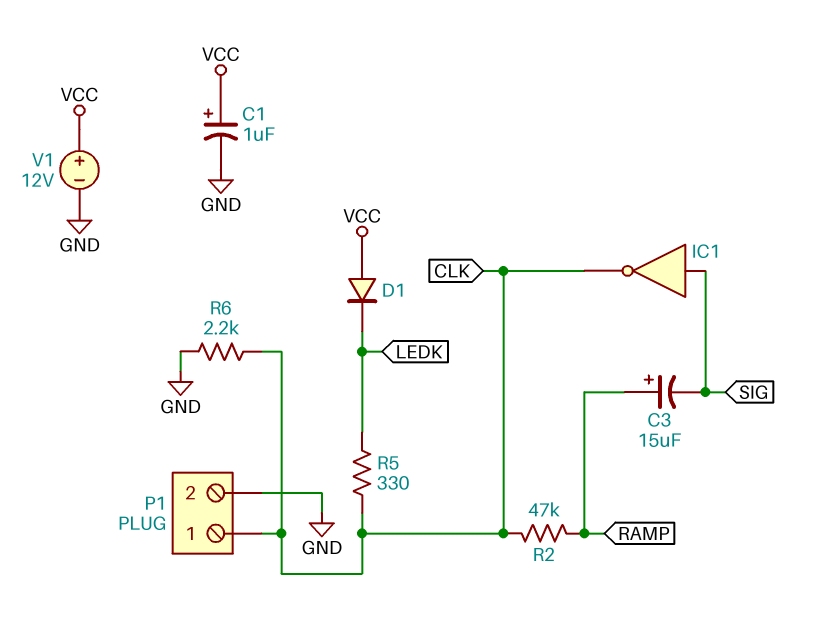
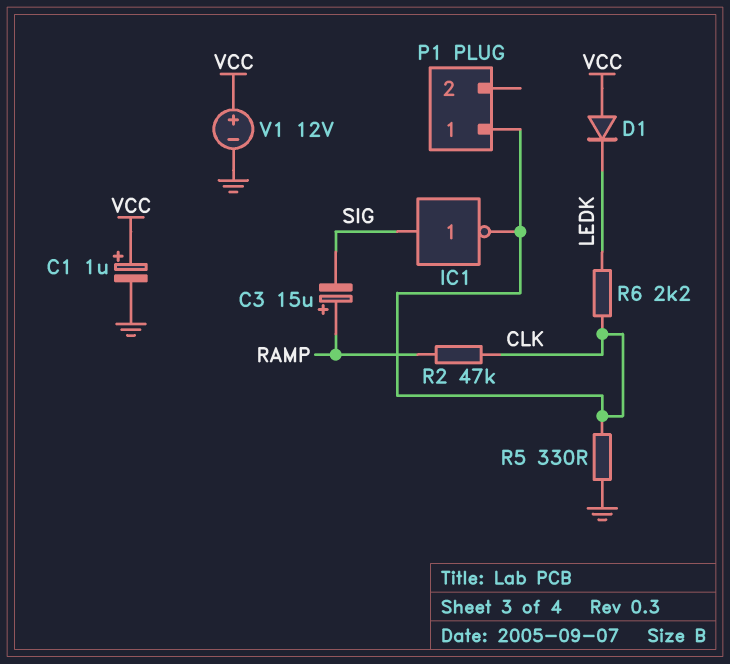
P1 pin 2: GND -> none
R5: 330 (CLK, LEDK) -> 330 (CLK, GND)
R6: 2.2k (CLK, GND) -> 2.2k (CLK, LEDK)

